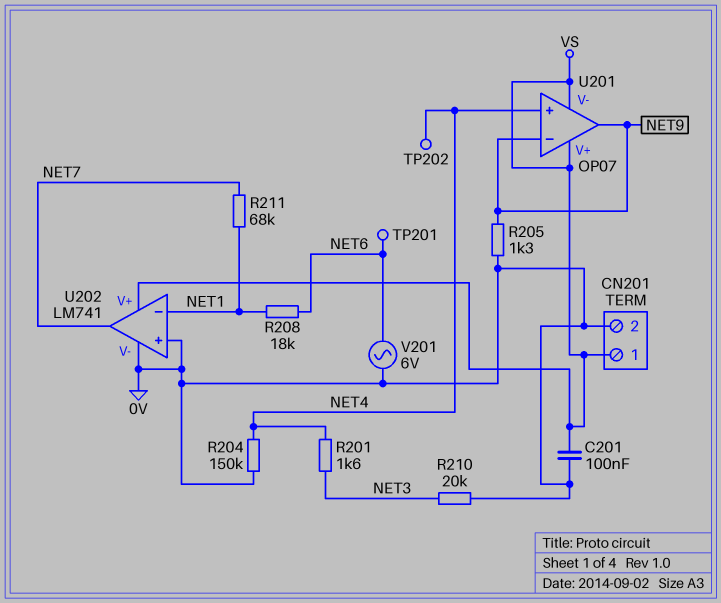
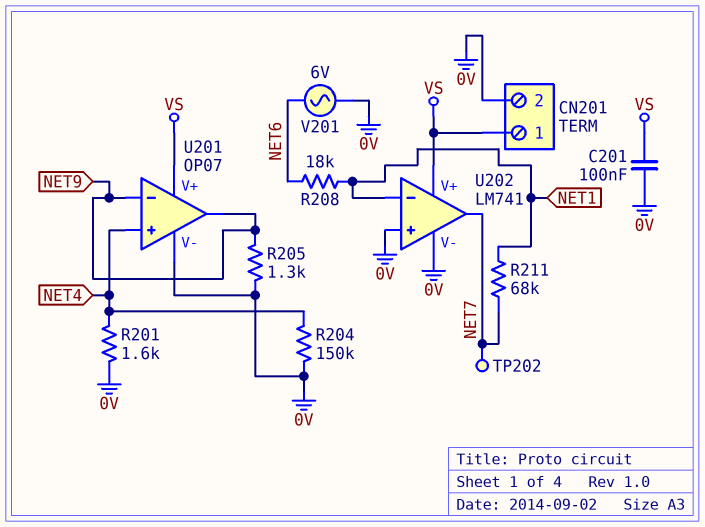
R201: 1.6k (NET3, NET4) -> 1.6k (0V, NET4)
R210: 20k (0V, NET3) -> none
TP201: test point (NET6) -> none
TP202: test point (NET4) -> test point (NET7)
U201 pin V-: VS -> 0V

